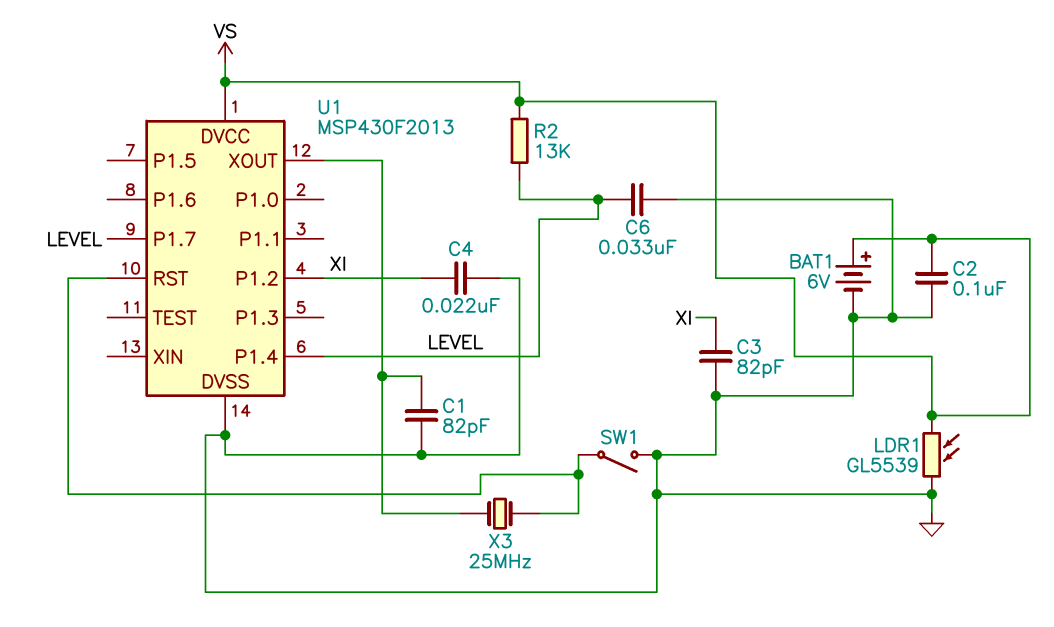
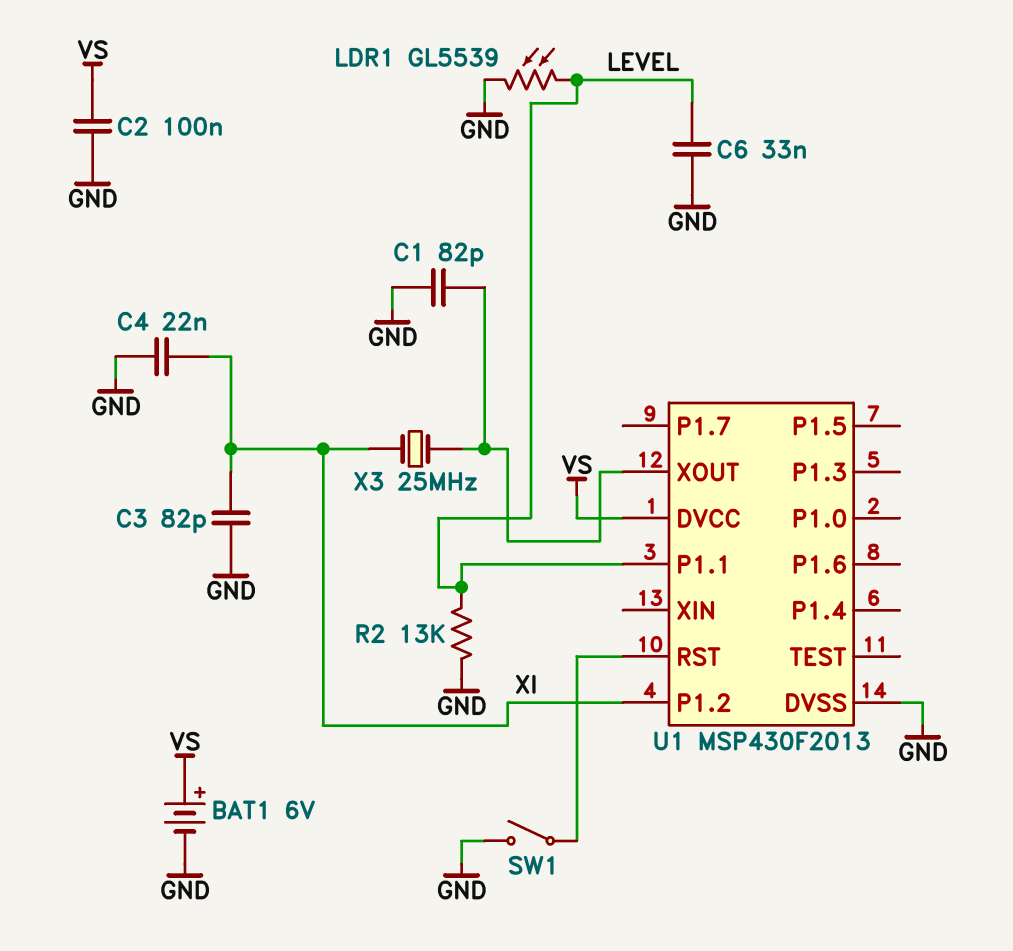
LDR1: GL5539 (GND, VS) -> GL5539 (GND, LEVEL)
R2: 13k (LEVEL, VS) -> 13k (GND, LEVEL)
U1 pin P1.1: none -> LEVEL
U1 pin P1.4: LEVEL -> none
U1 pin P1.7: LEVEL -> none
X3: 25MHz (U1/RST, U1/XOUT) -> 25MHz (U1/XOUT, XI)

